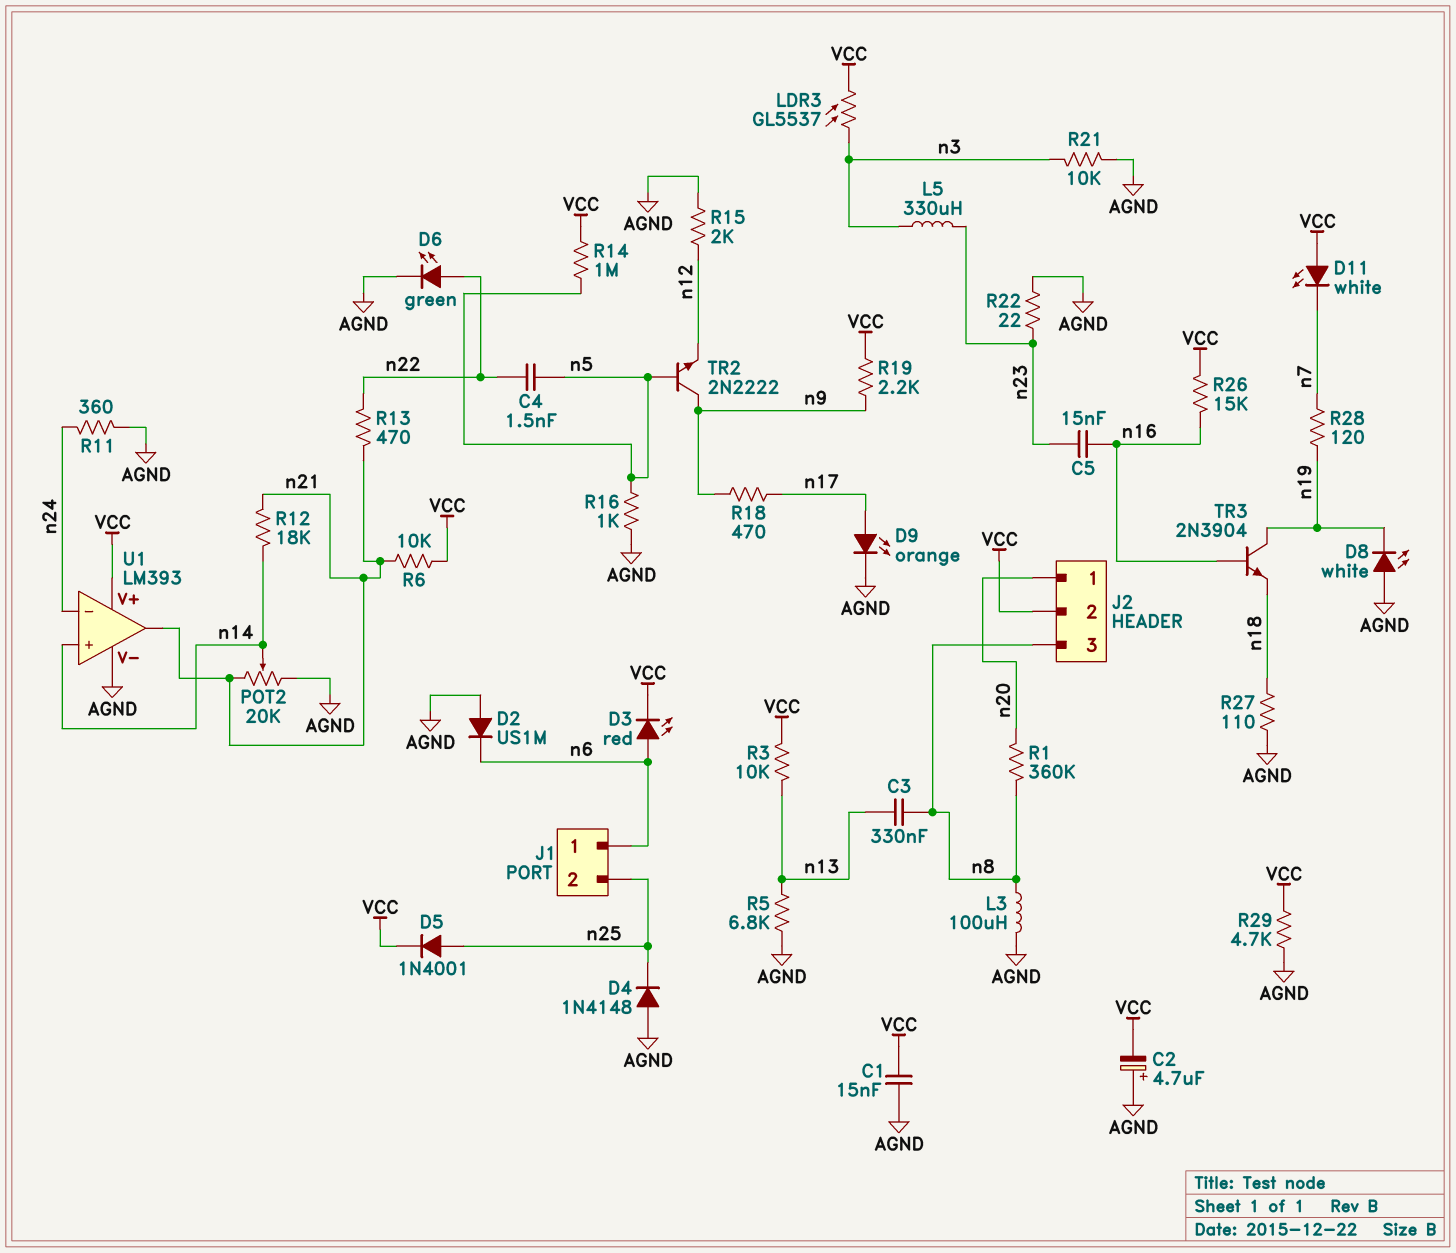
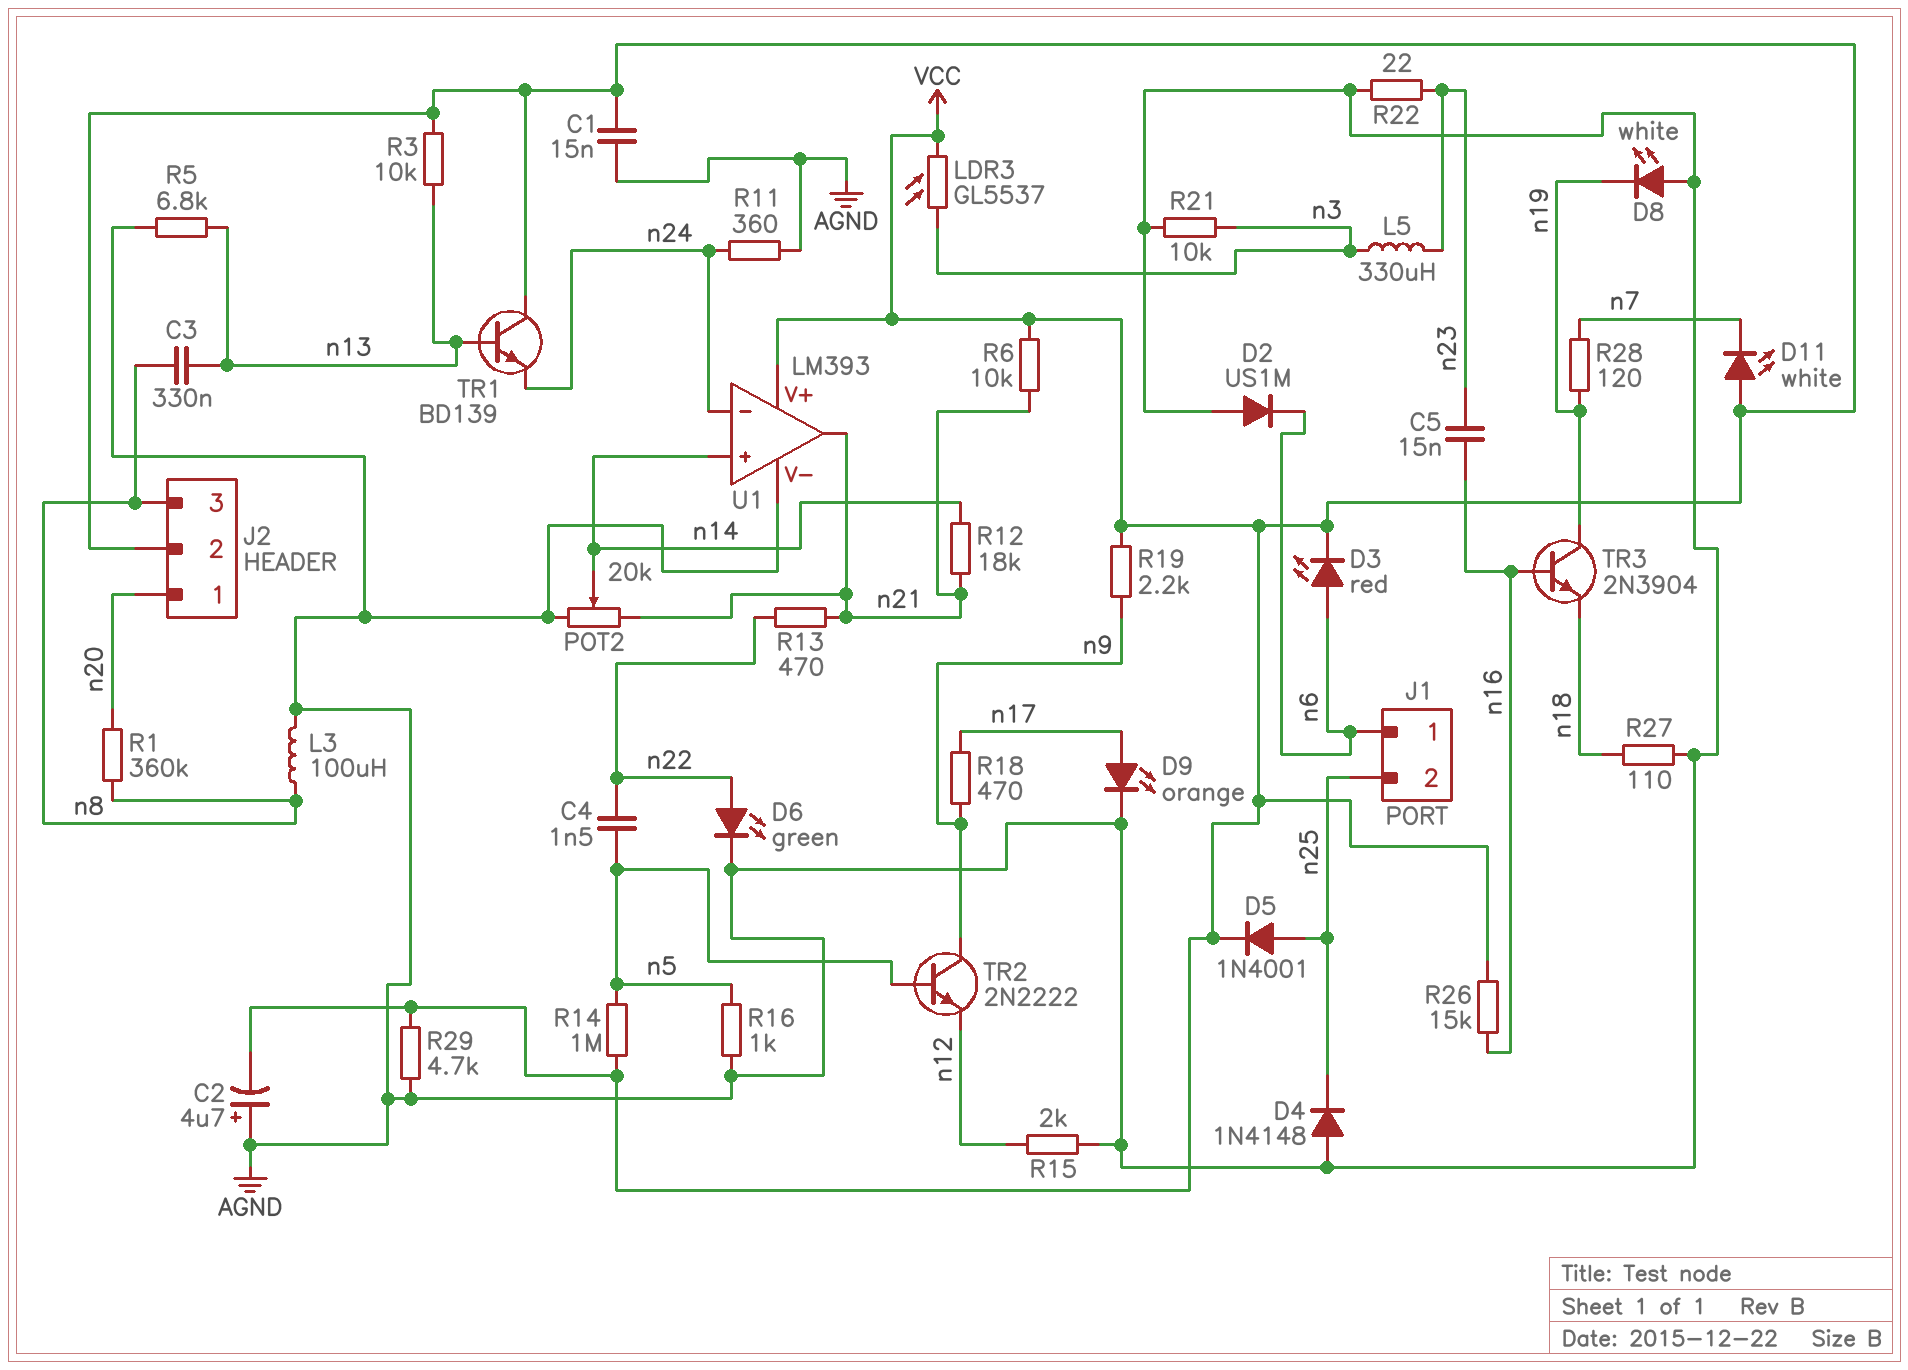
TR1: none -> NPN BD139 (B n13, C VCC, E n24)

